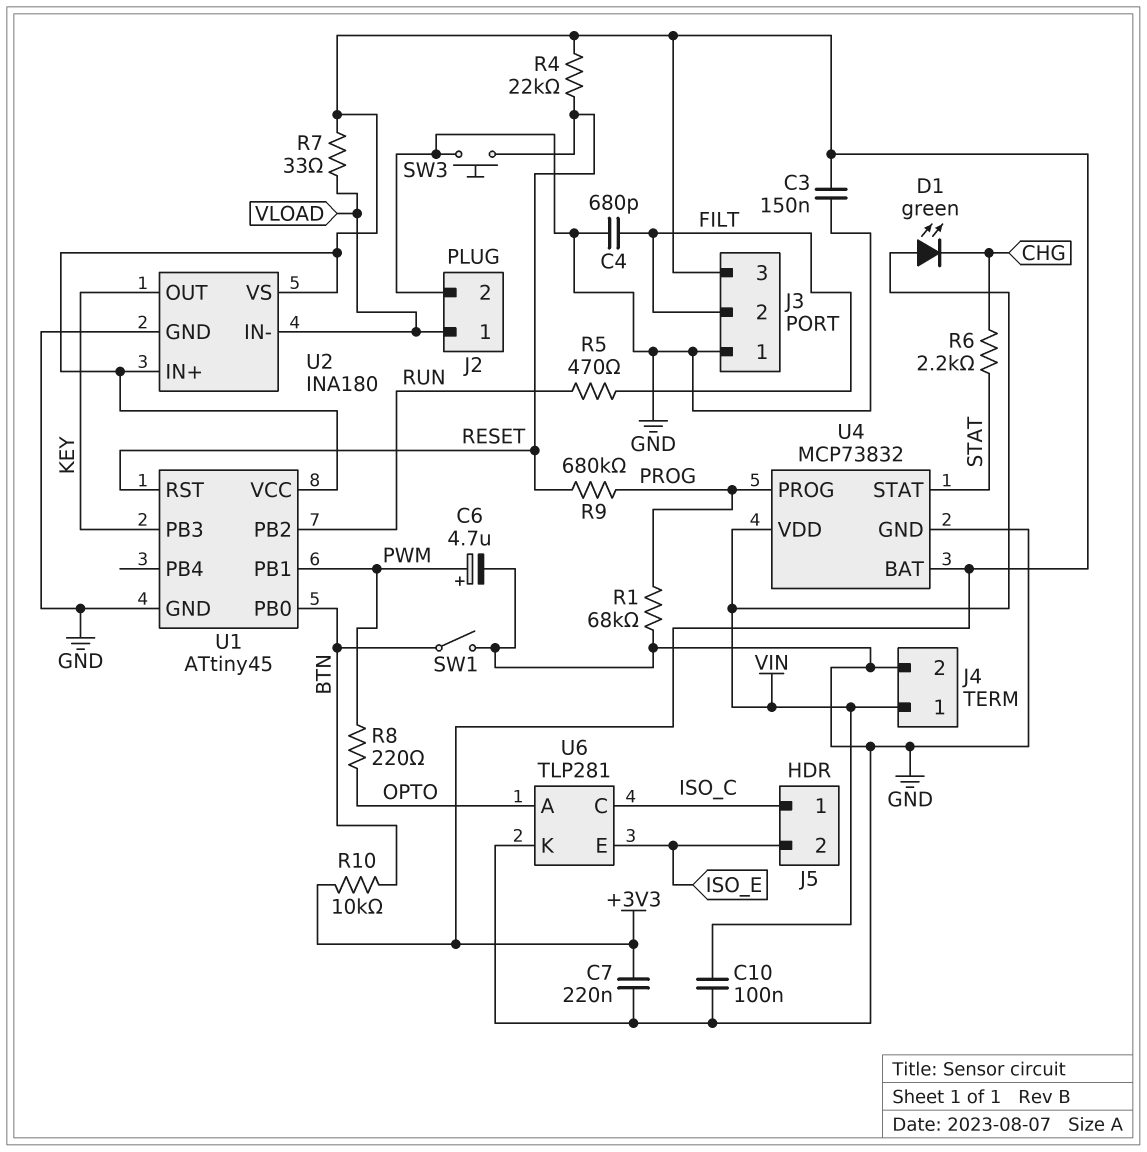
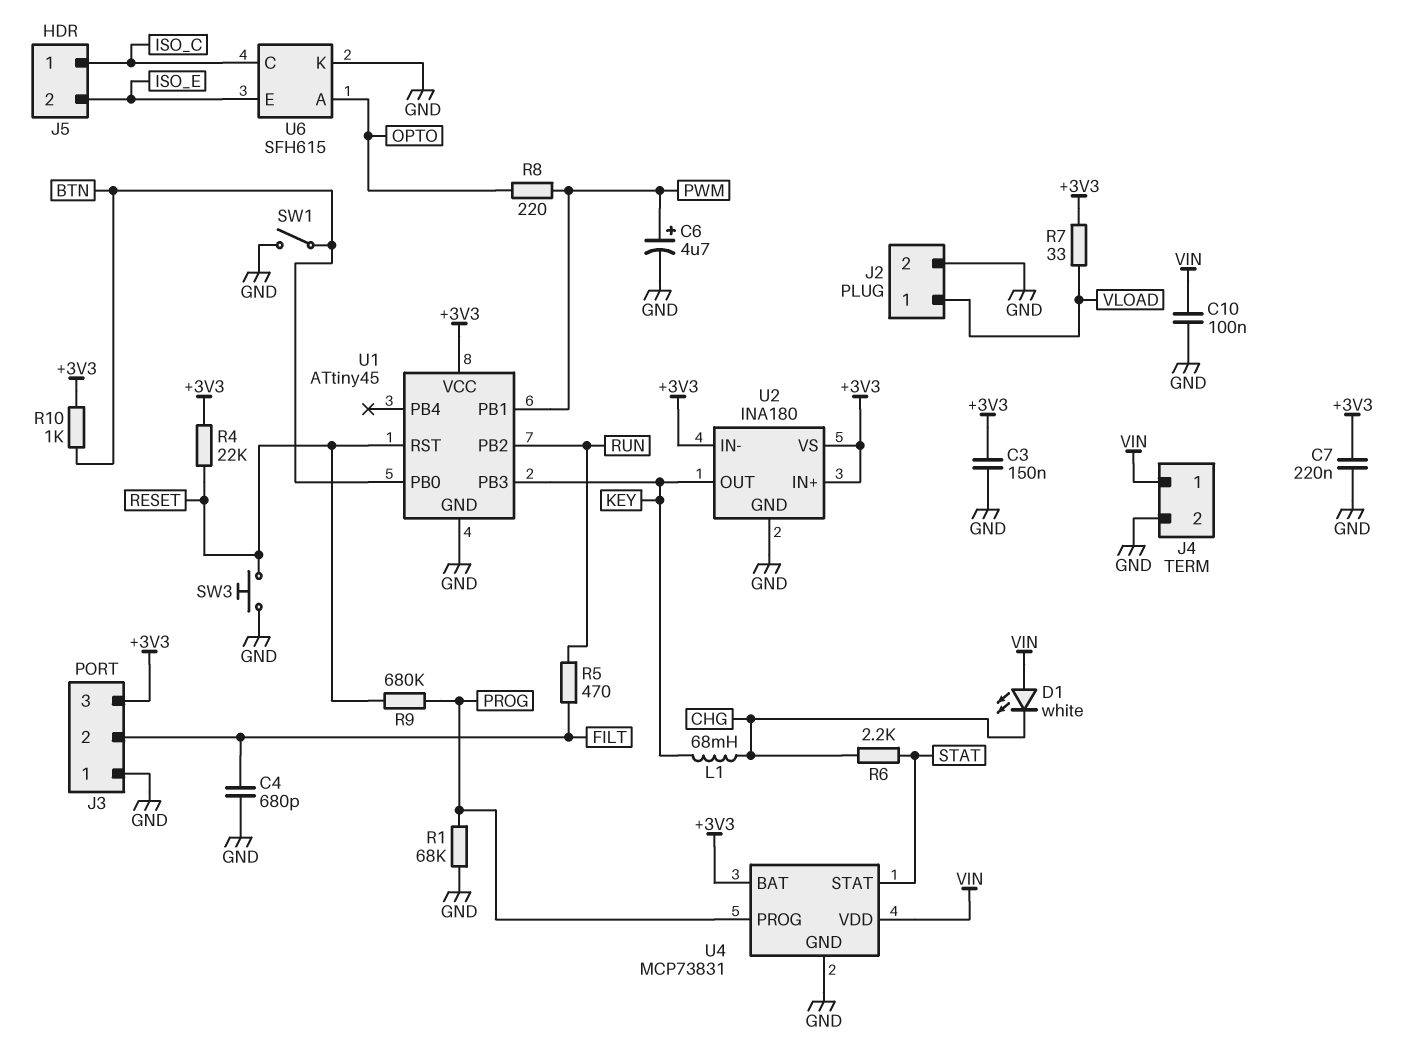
D1: LED green (A VIN, K CHG) -> LED white (A VIN, K CHG)
L1: none -> 68mH (CHG, KEY)
R10: 10k (+3V3, BTN) -> 1k (+3V3, BTN)
U2 pin IN-: VLOAD -> +3V3
U4: MCP73832 -> MCP73831
U6: TLP281 -> SFH615

